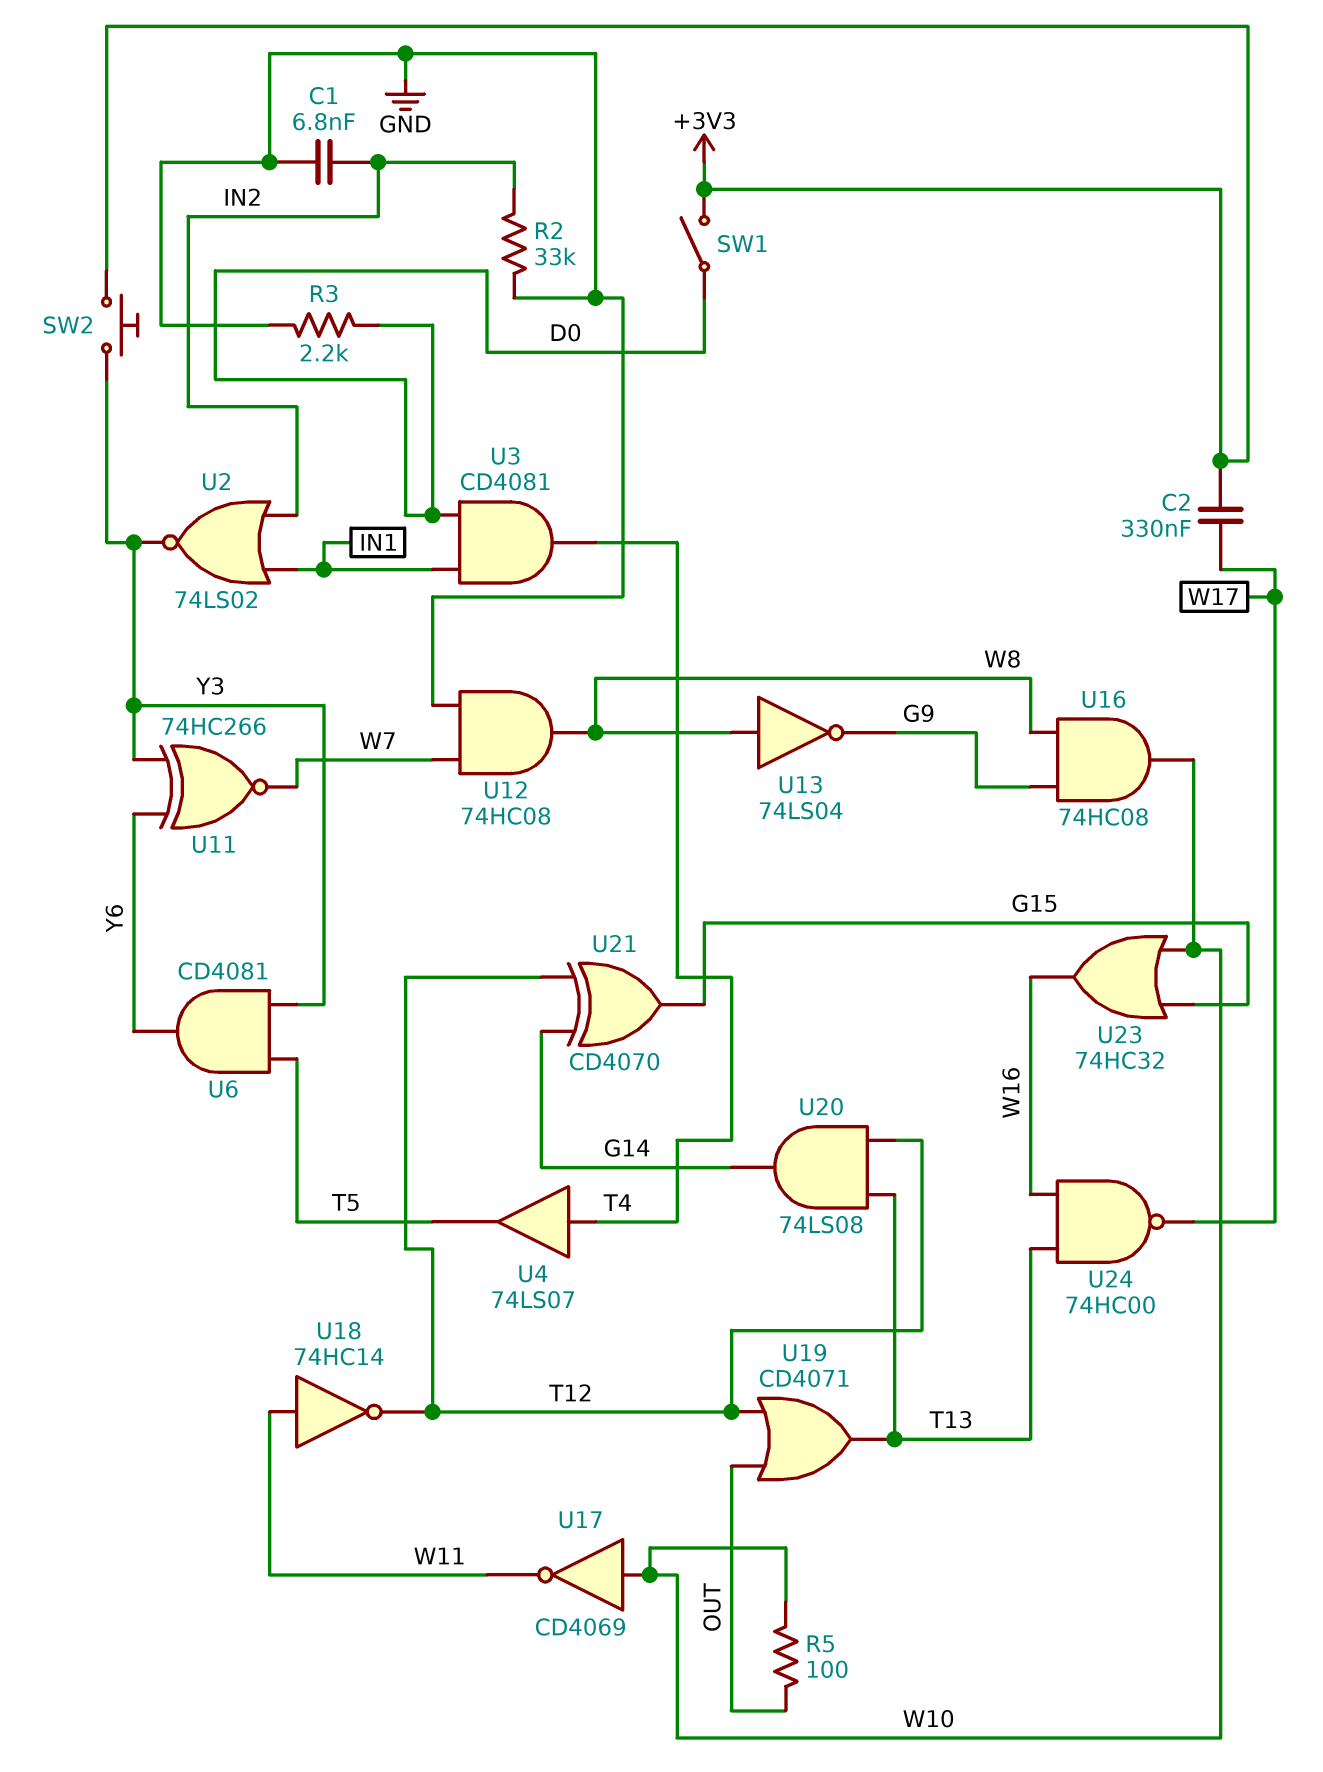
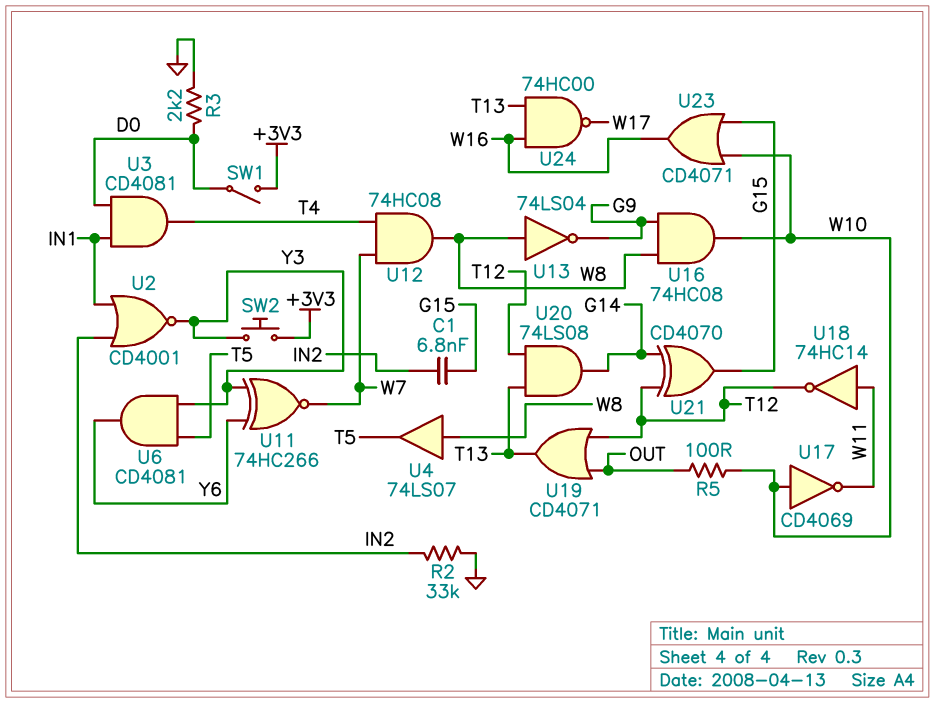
C1: 6.8nF (GND, IN2) -> 6.8nF (G15, IN2)
C2: 330nF (+3V3, W17) -> none
U2: NOR 74LS02 (in IN1, in IN2, out Y3) -> NOR CD4001 (in IN1, in IN2, out Y3)
U4: buffer 74LS07 (in T4, out T5) -> buffer 74LS07 (in W8, out T5)
U12: AND 74HC08 (in GND, in W7, out W8) -> AND 74HC08 (in T4, in W7, out W8)
U23: OR 74HC32 (in G15, in W10, out W16) -> OR CD4071 (in G15, in W10, out W16)

